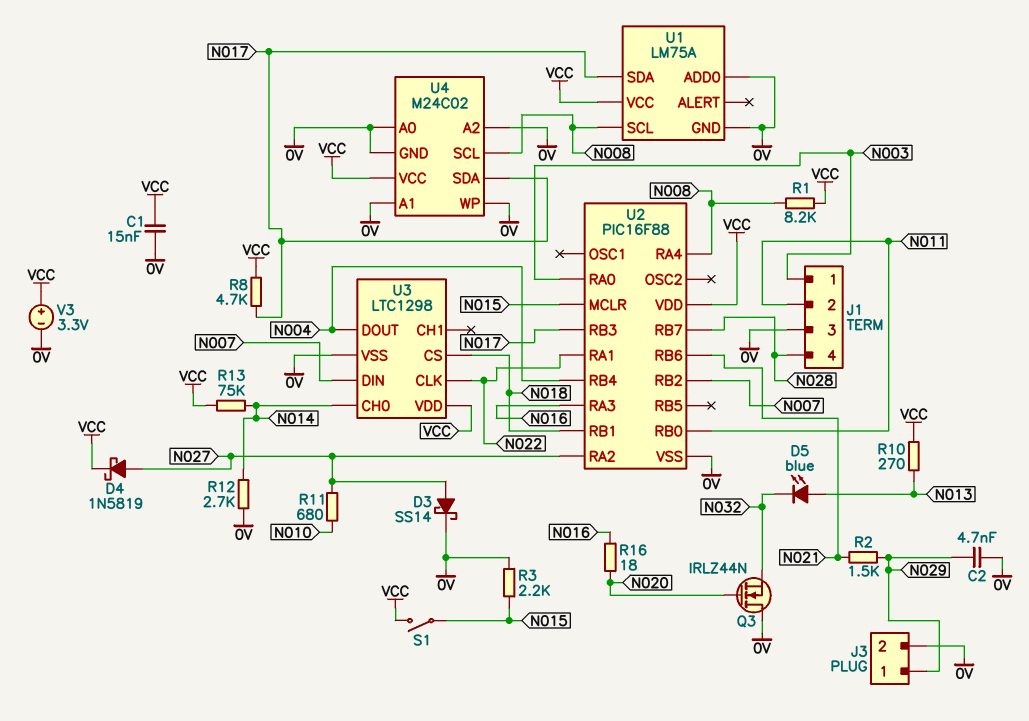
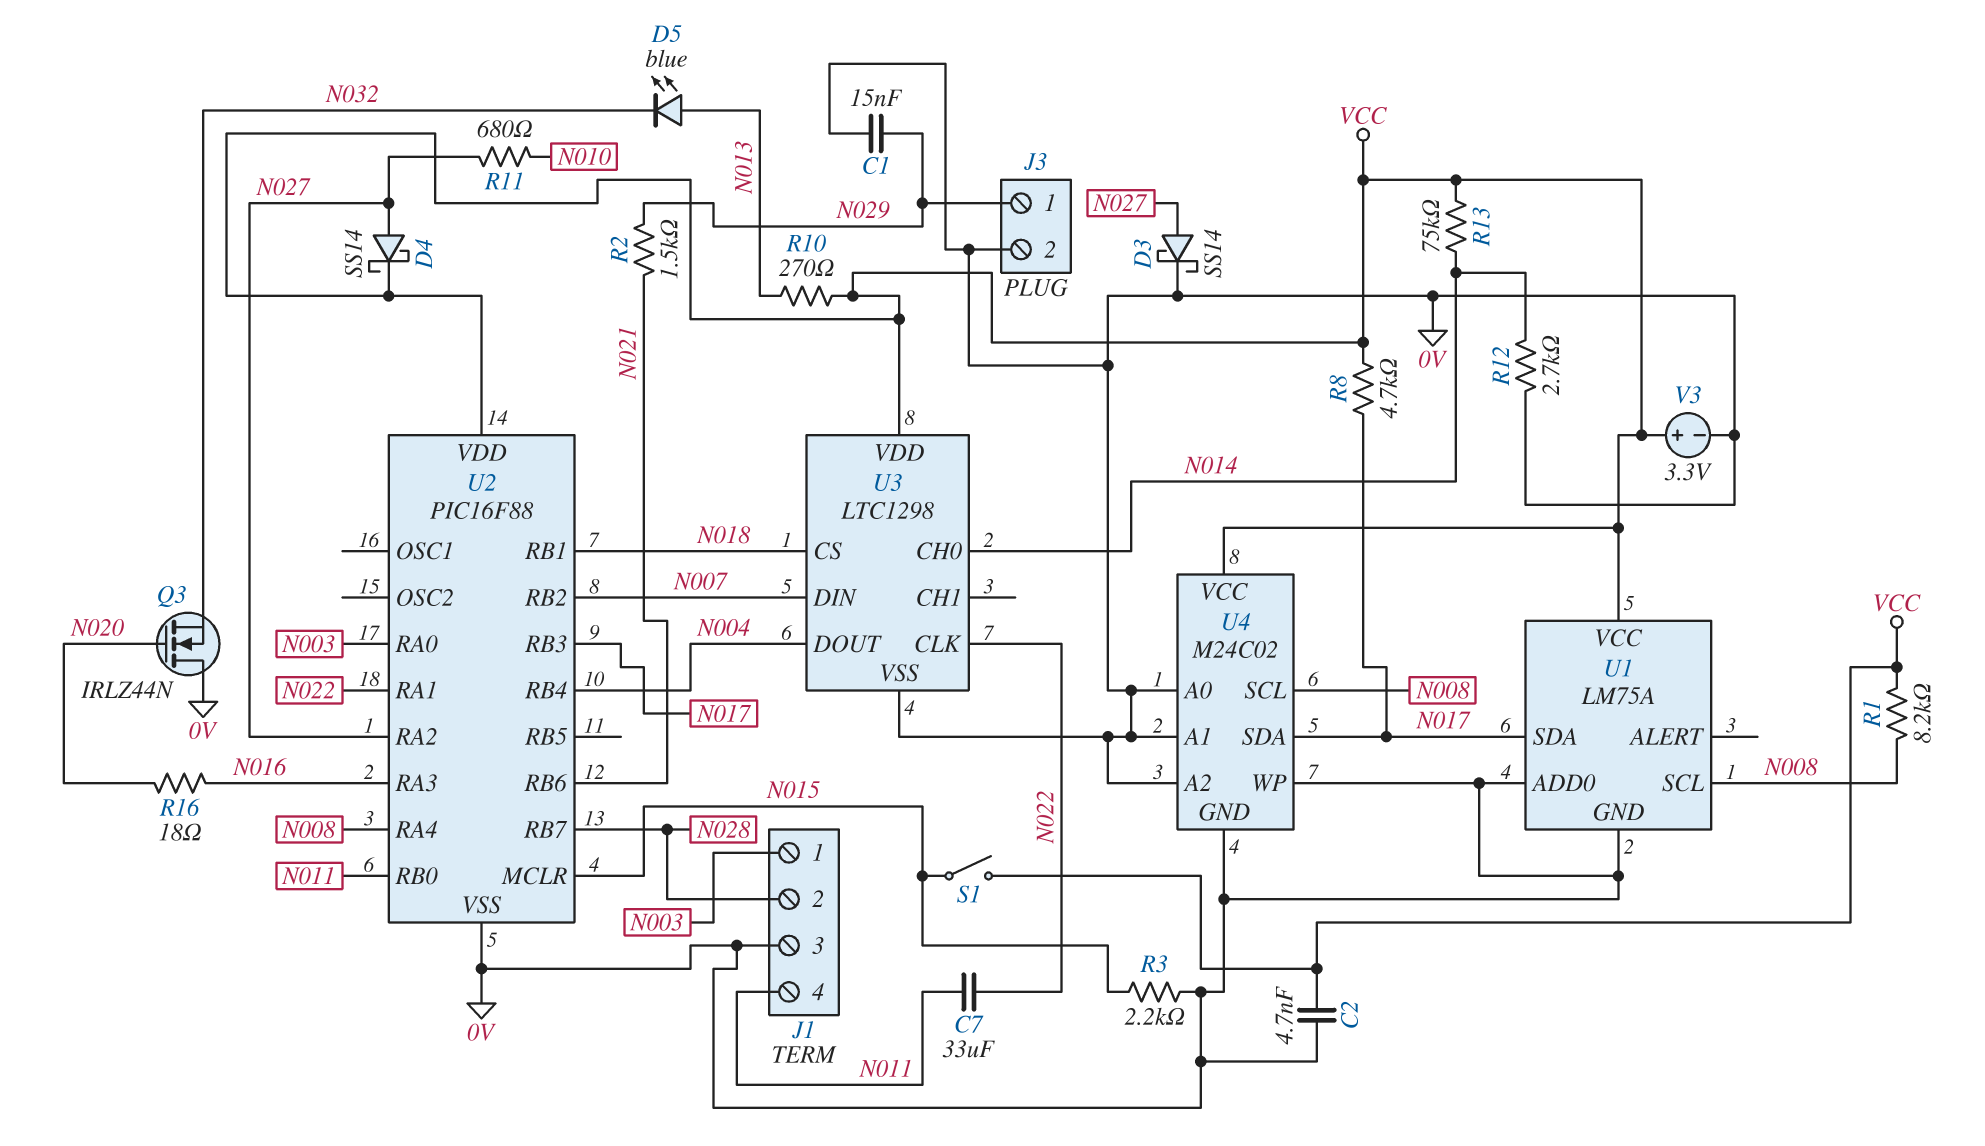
C1: 15nF (0V, VCC) -> 15nF (0V, N029)
C2: 4.7nF (0V, N029) -> 4.7nF (0V, VCC)
C7: none -> 33uF (N011, N022)
D4: schottky 1N5819 (A N027, K VCC) -> schottky SS14 (A N027, K VCC)
J1 pin 2: N011 -> N028
J1 pin 4: N028 -> N011

